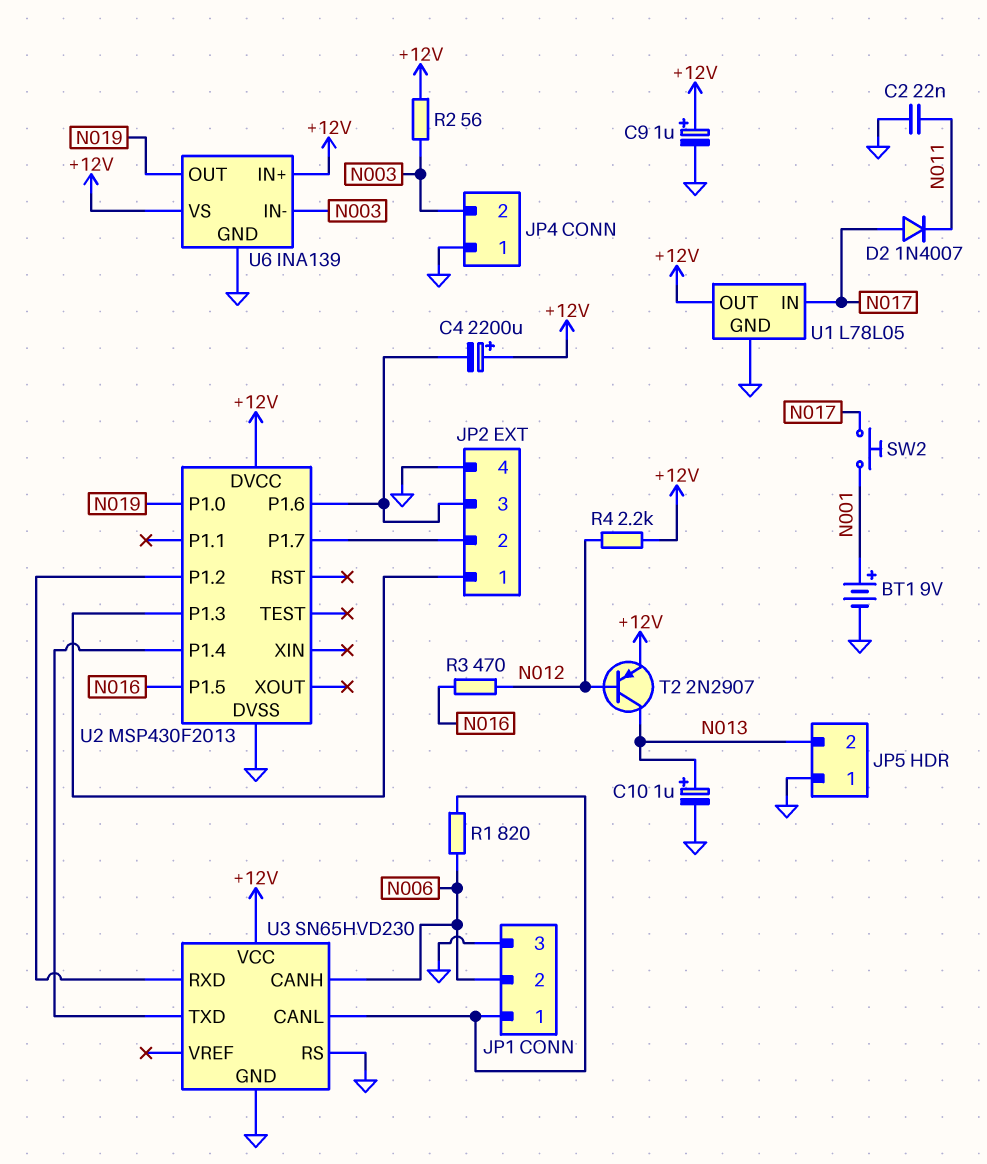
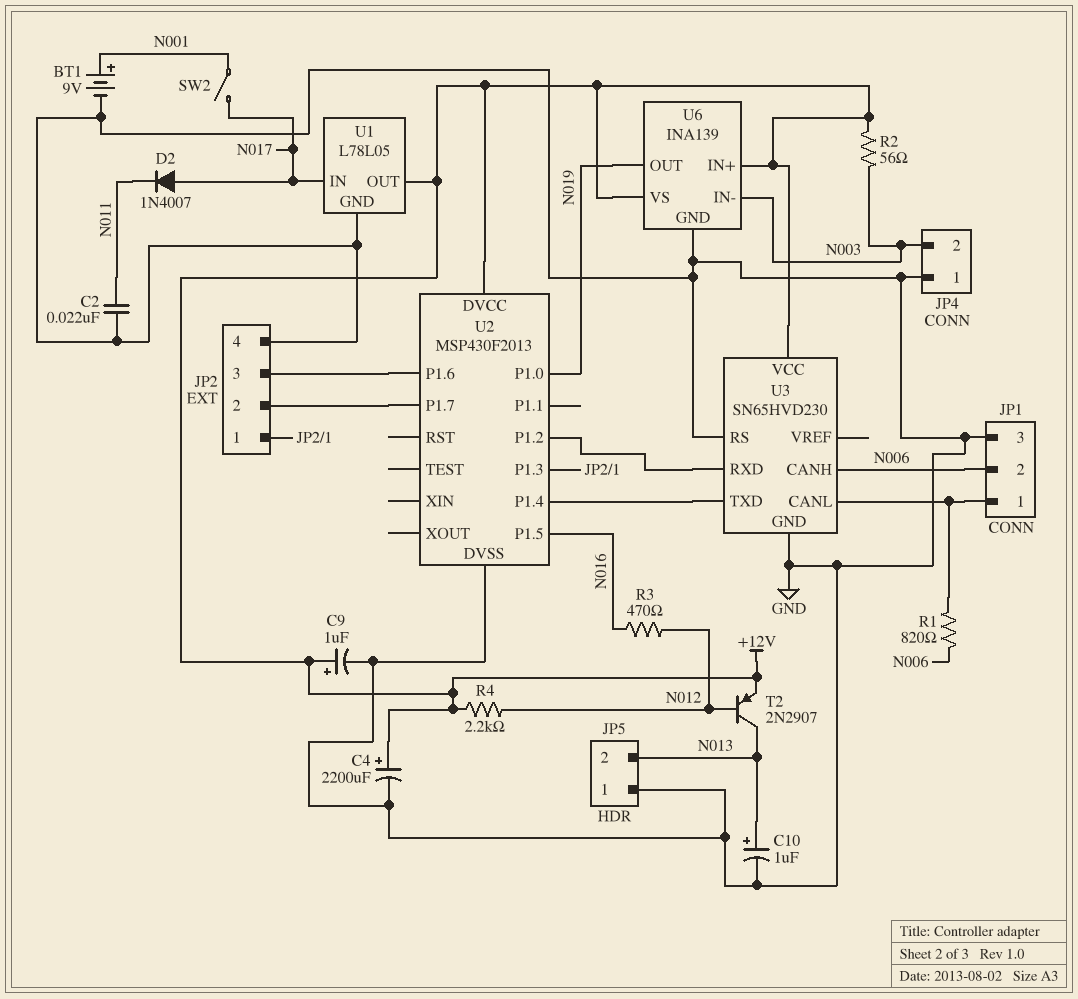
C4: 2200uF (plus +12V, minus JP2/3) -> 2200uF (plus +12V, minus GND)
SW2: button (N001, N017) -> switch (N001, N017)

